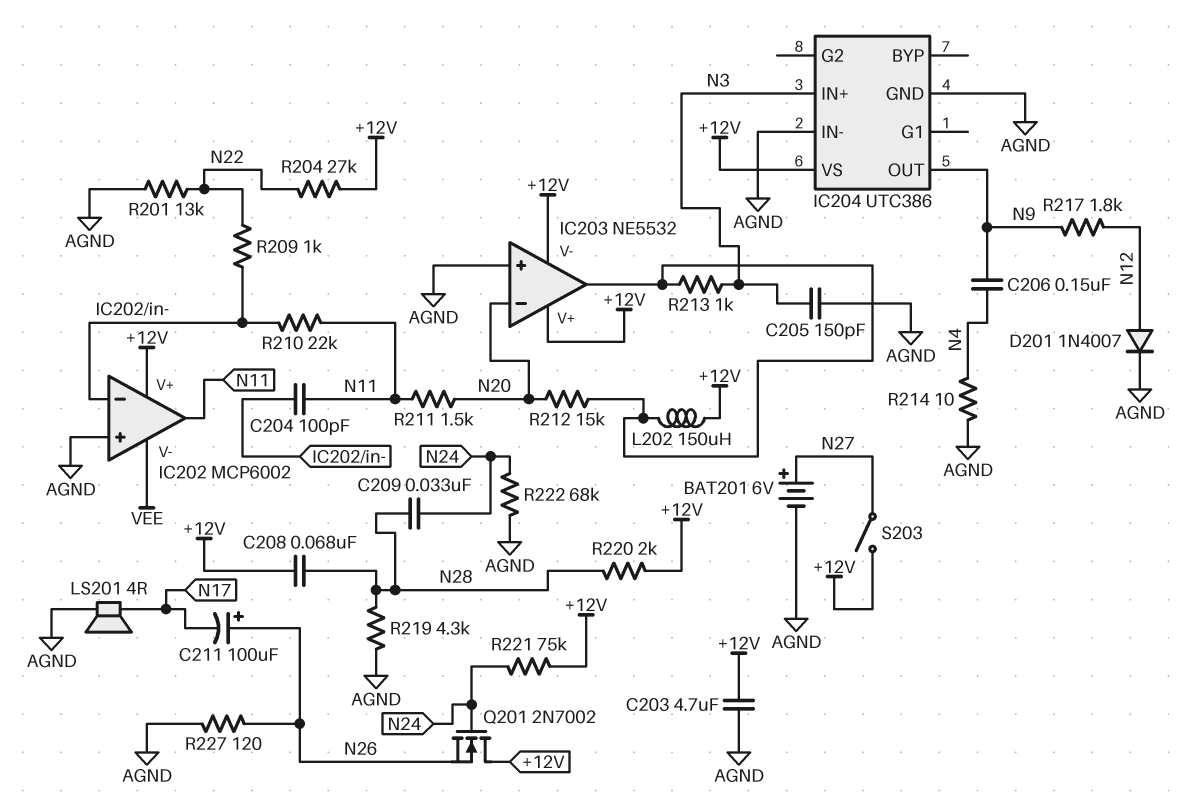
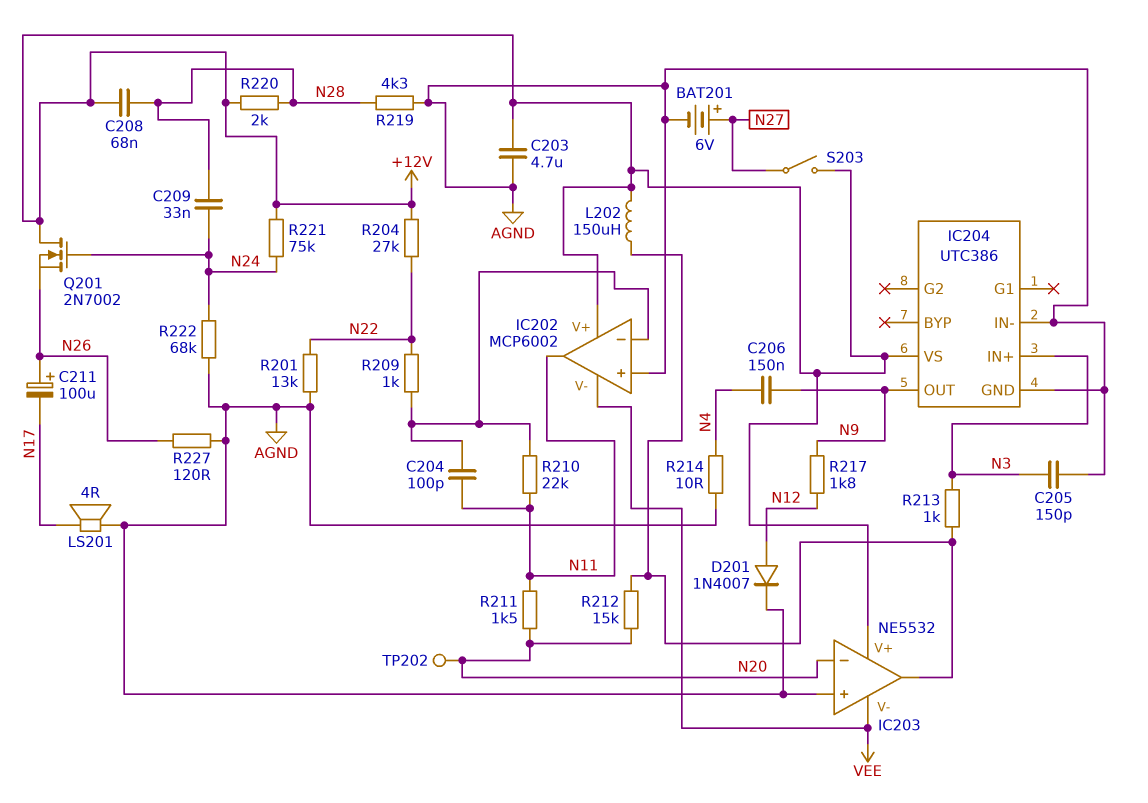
IC203 pin V-: +12V -> VEE
TP202: none -> test point (N20)

